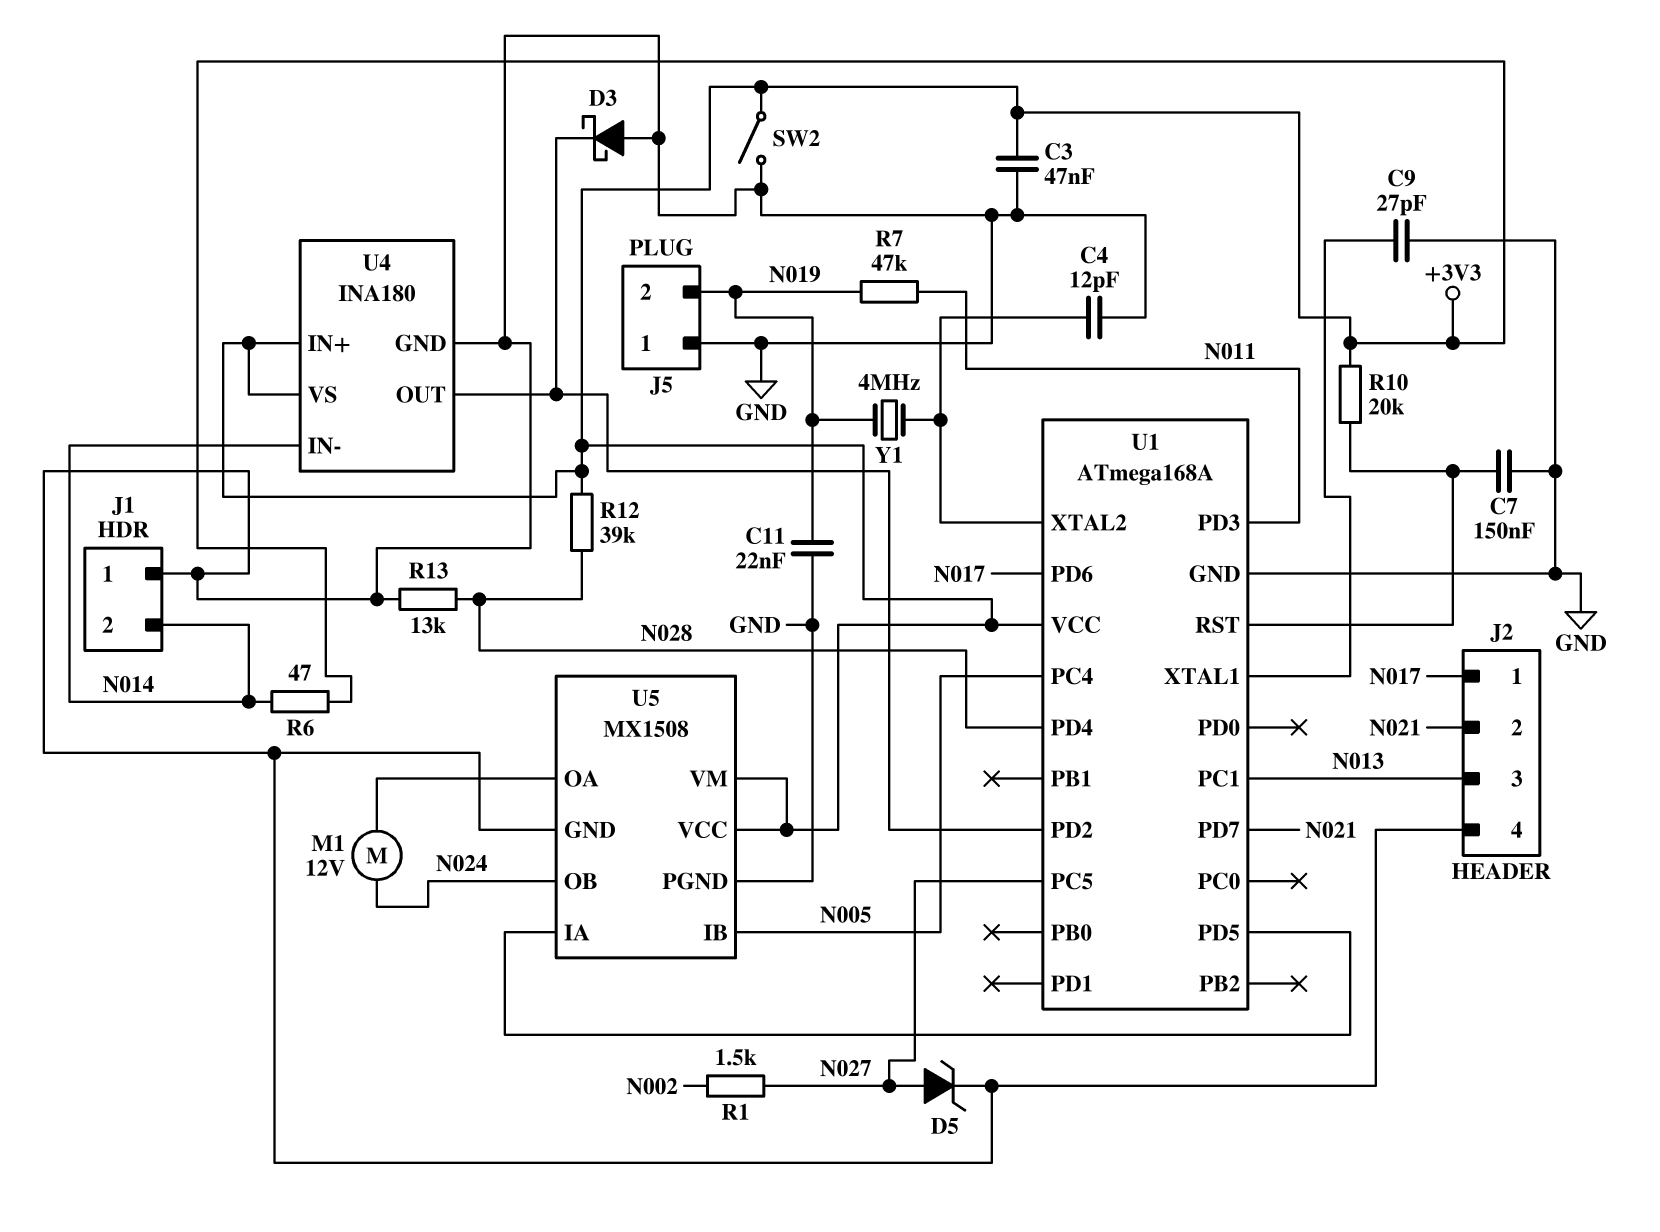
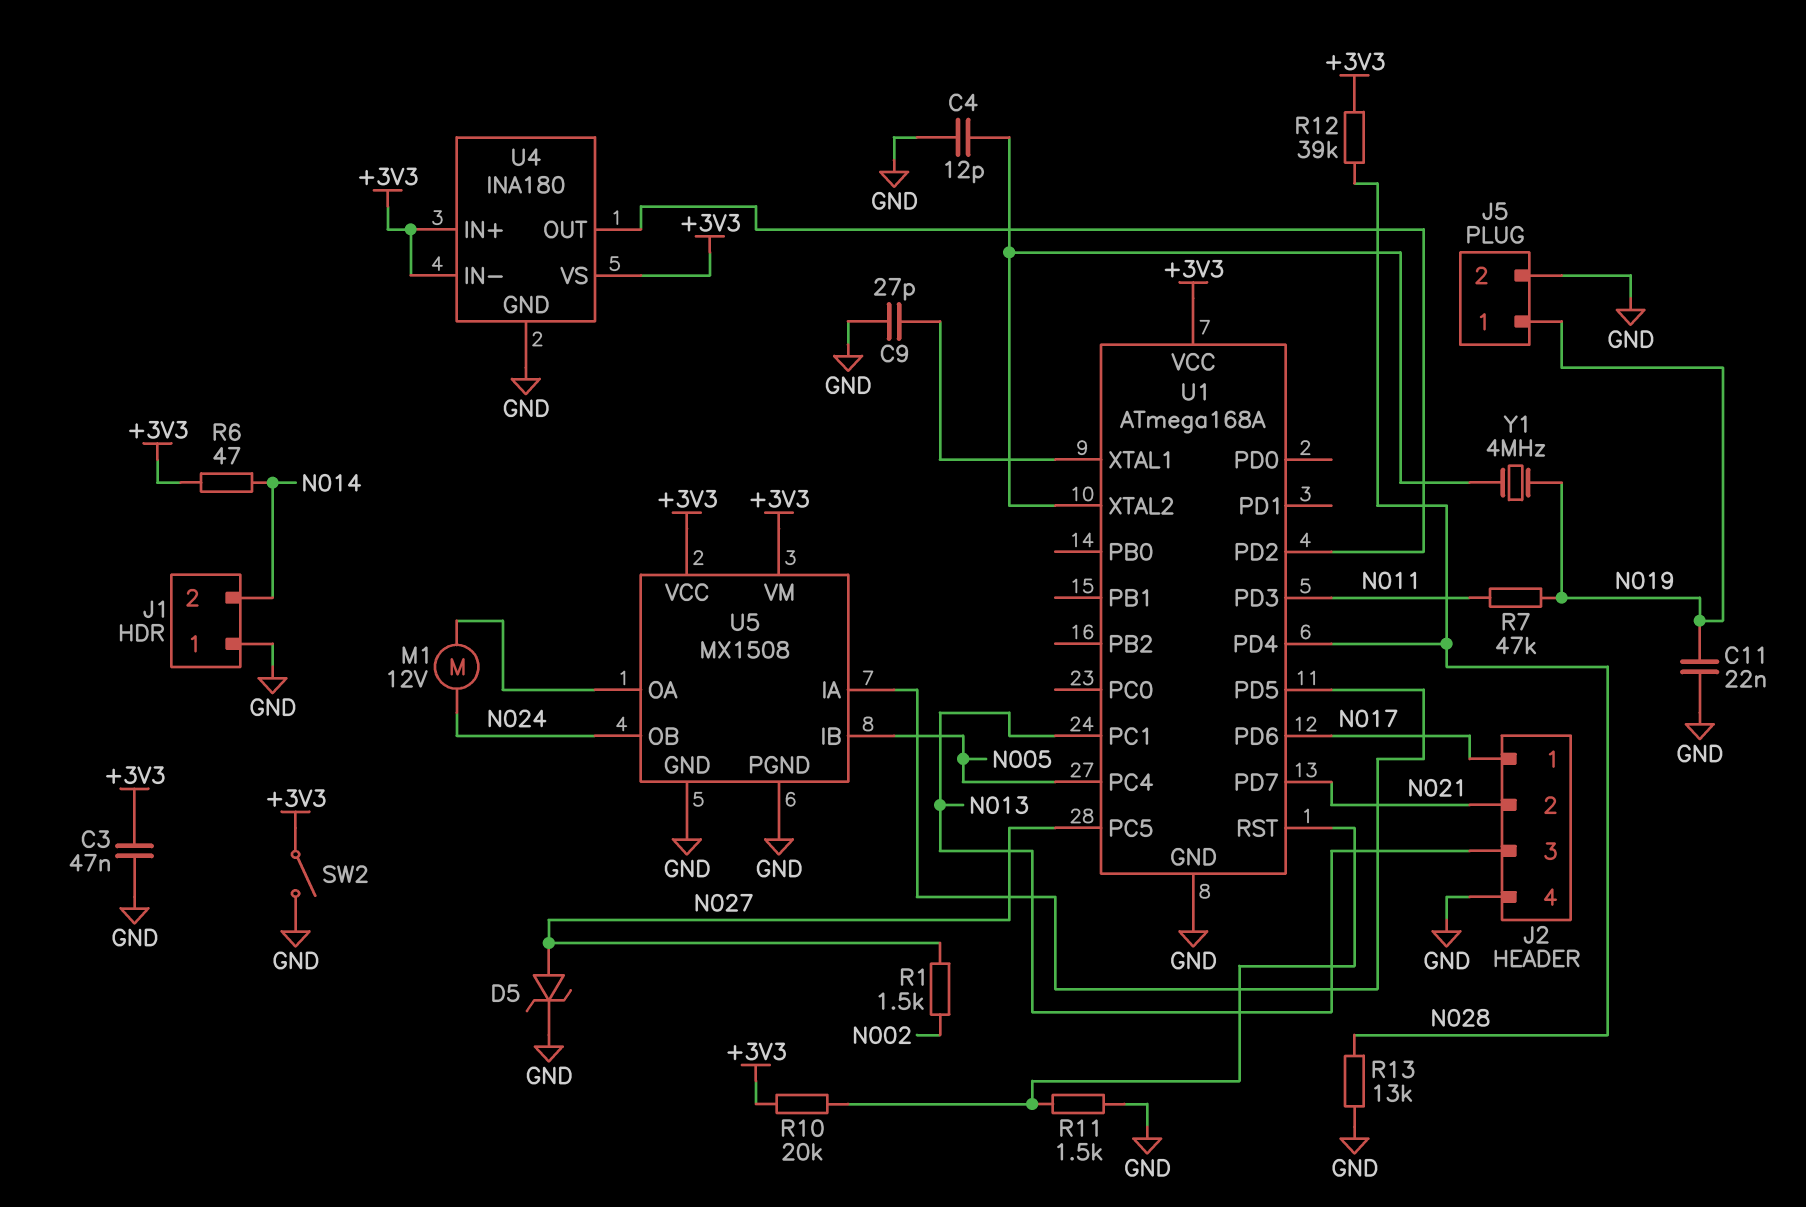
C7: 150nF (GND, U1/RST) -> none
D3: schottky (A GND, K U1/PD2) -> none
J5 pin 1: GND -> N019
J5 pin 2: N019 -> GND
R11: none -> 1.5k (GND, U1/RST)
U4 pin IN-: N014 -> +3V3

